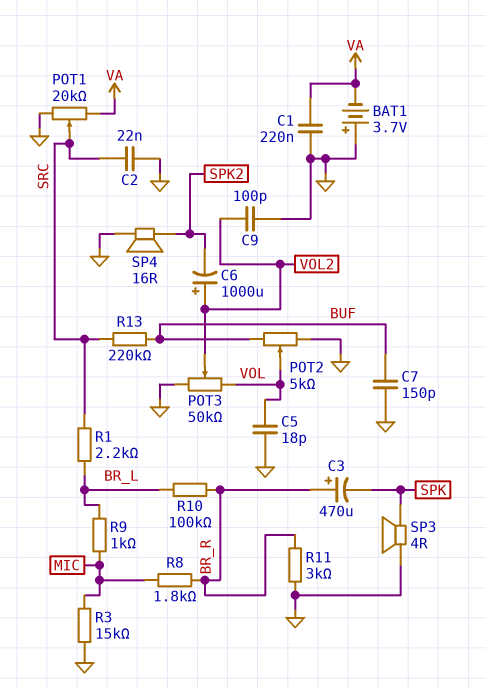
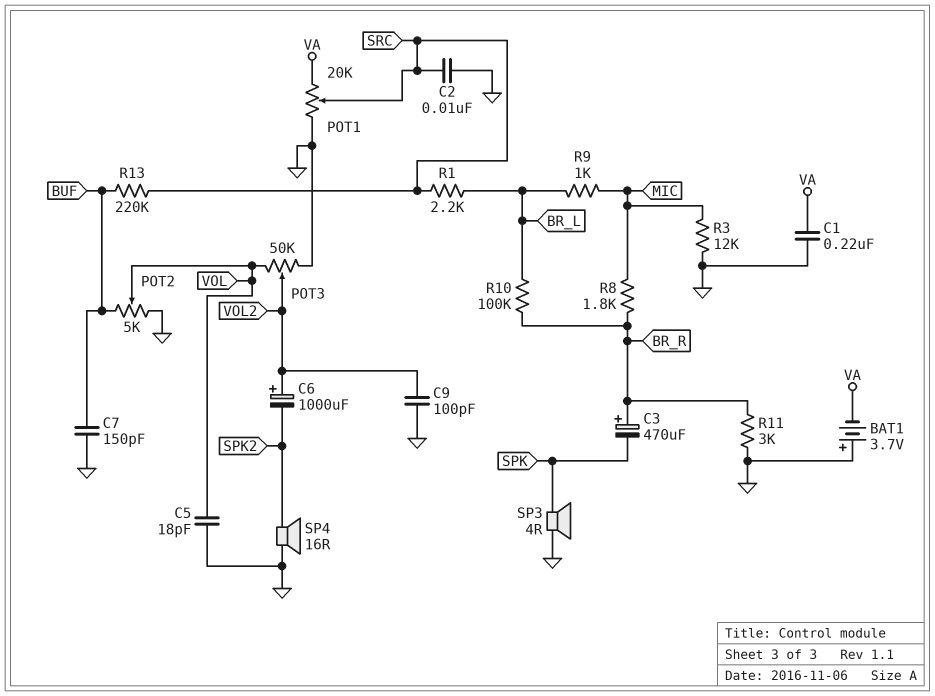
C2: 22nF (GND, SRC) -> 10nF (GND, SRC)
R3: 15k (GND, MIC) -> 12k (GND, MIC)

